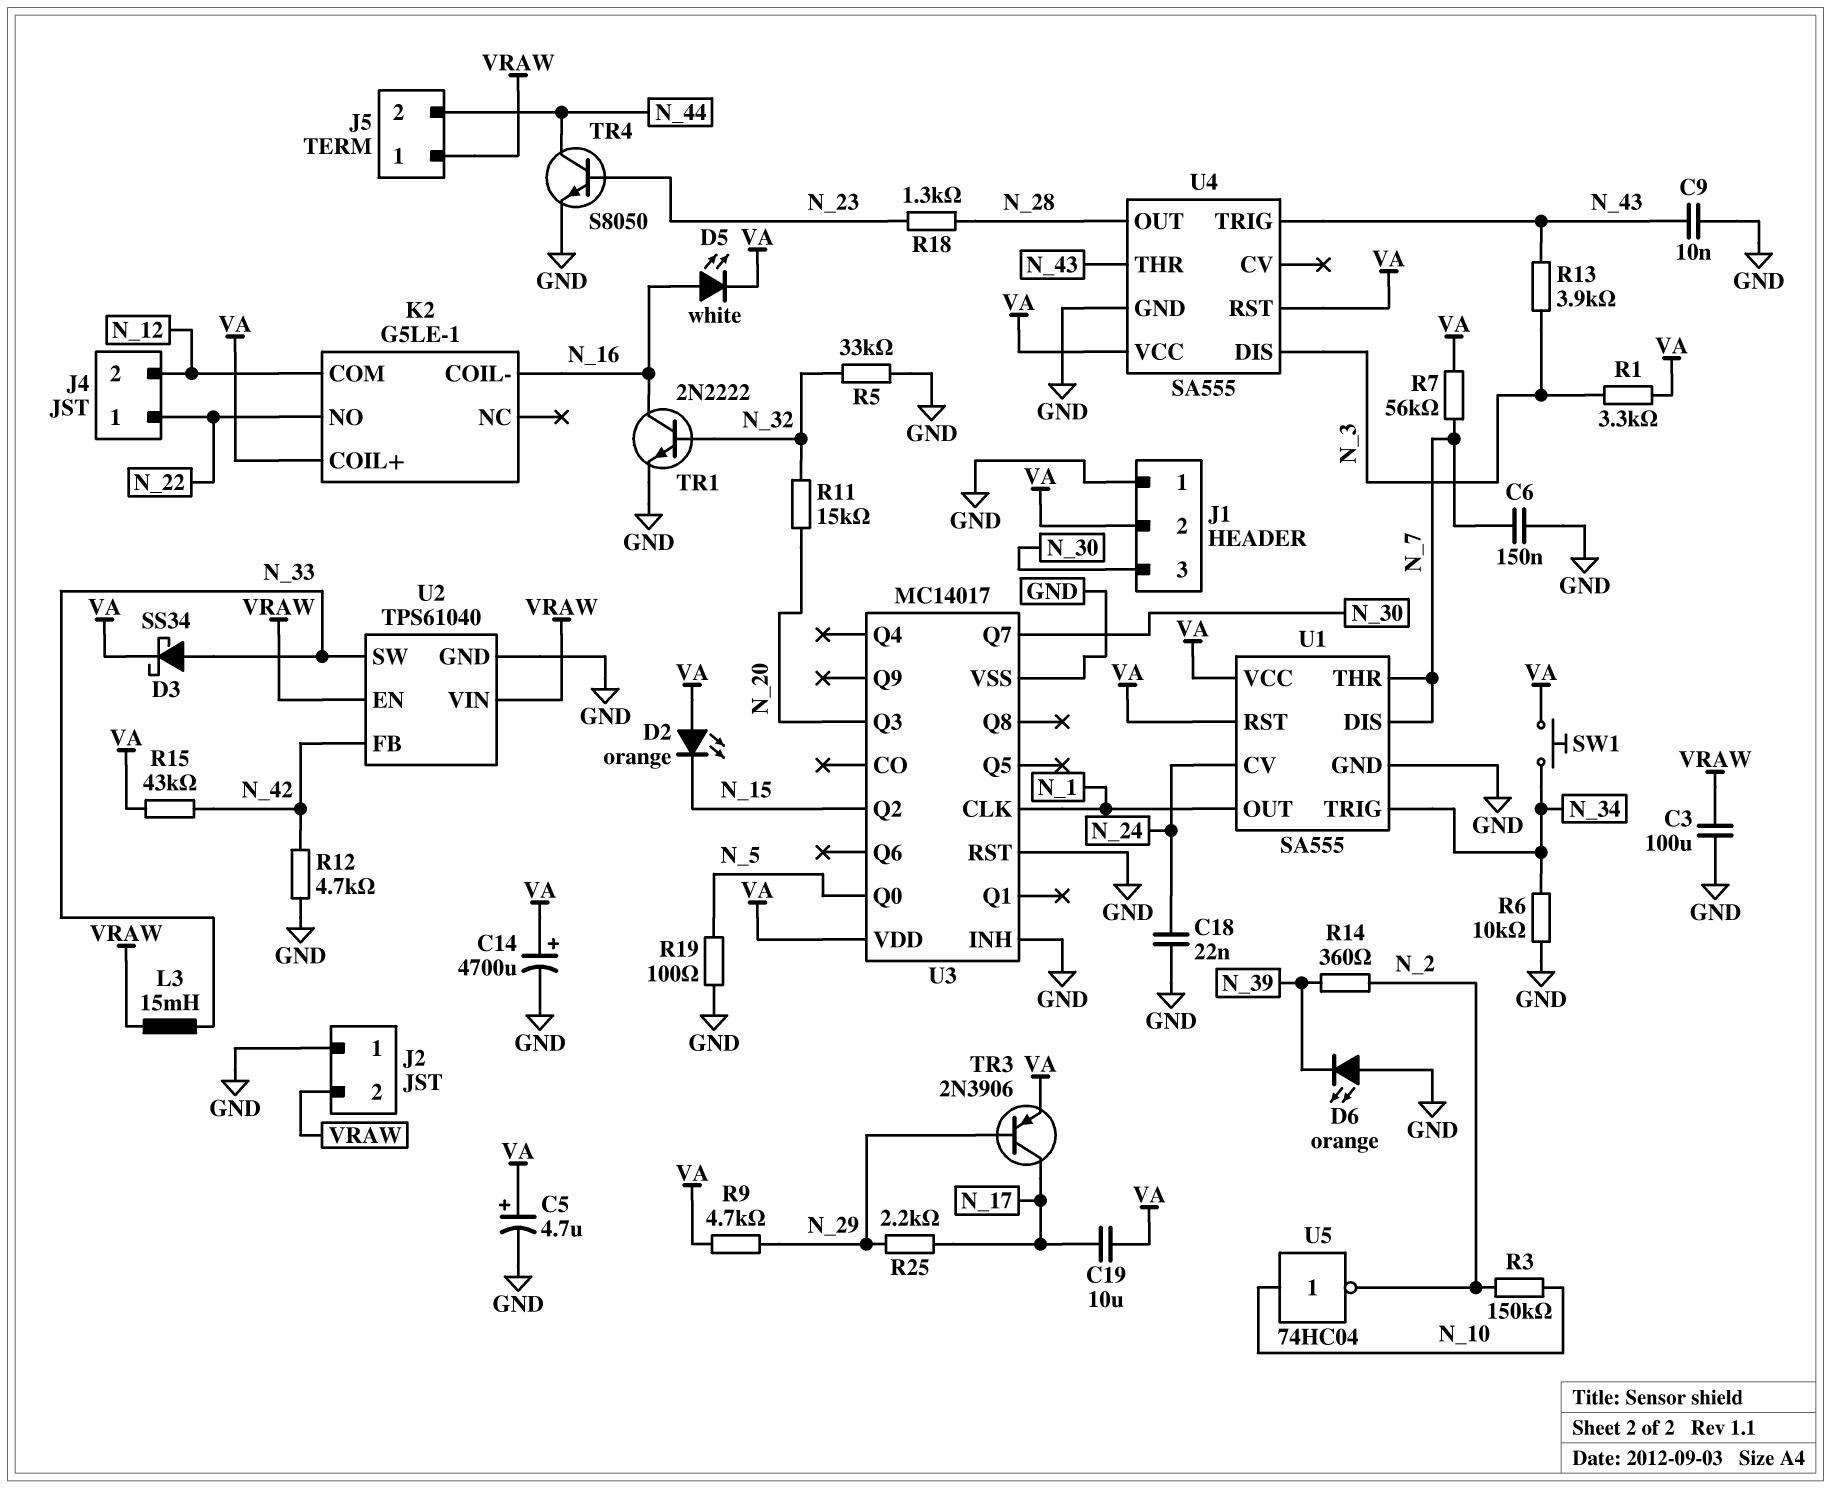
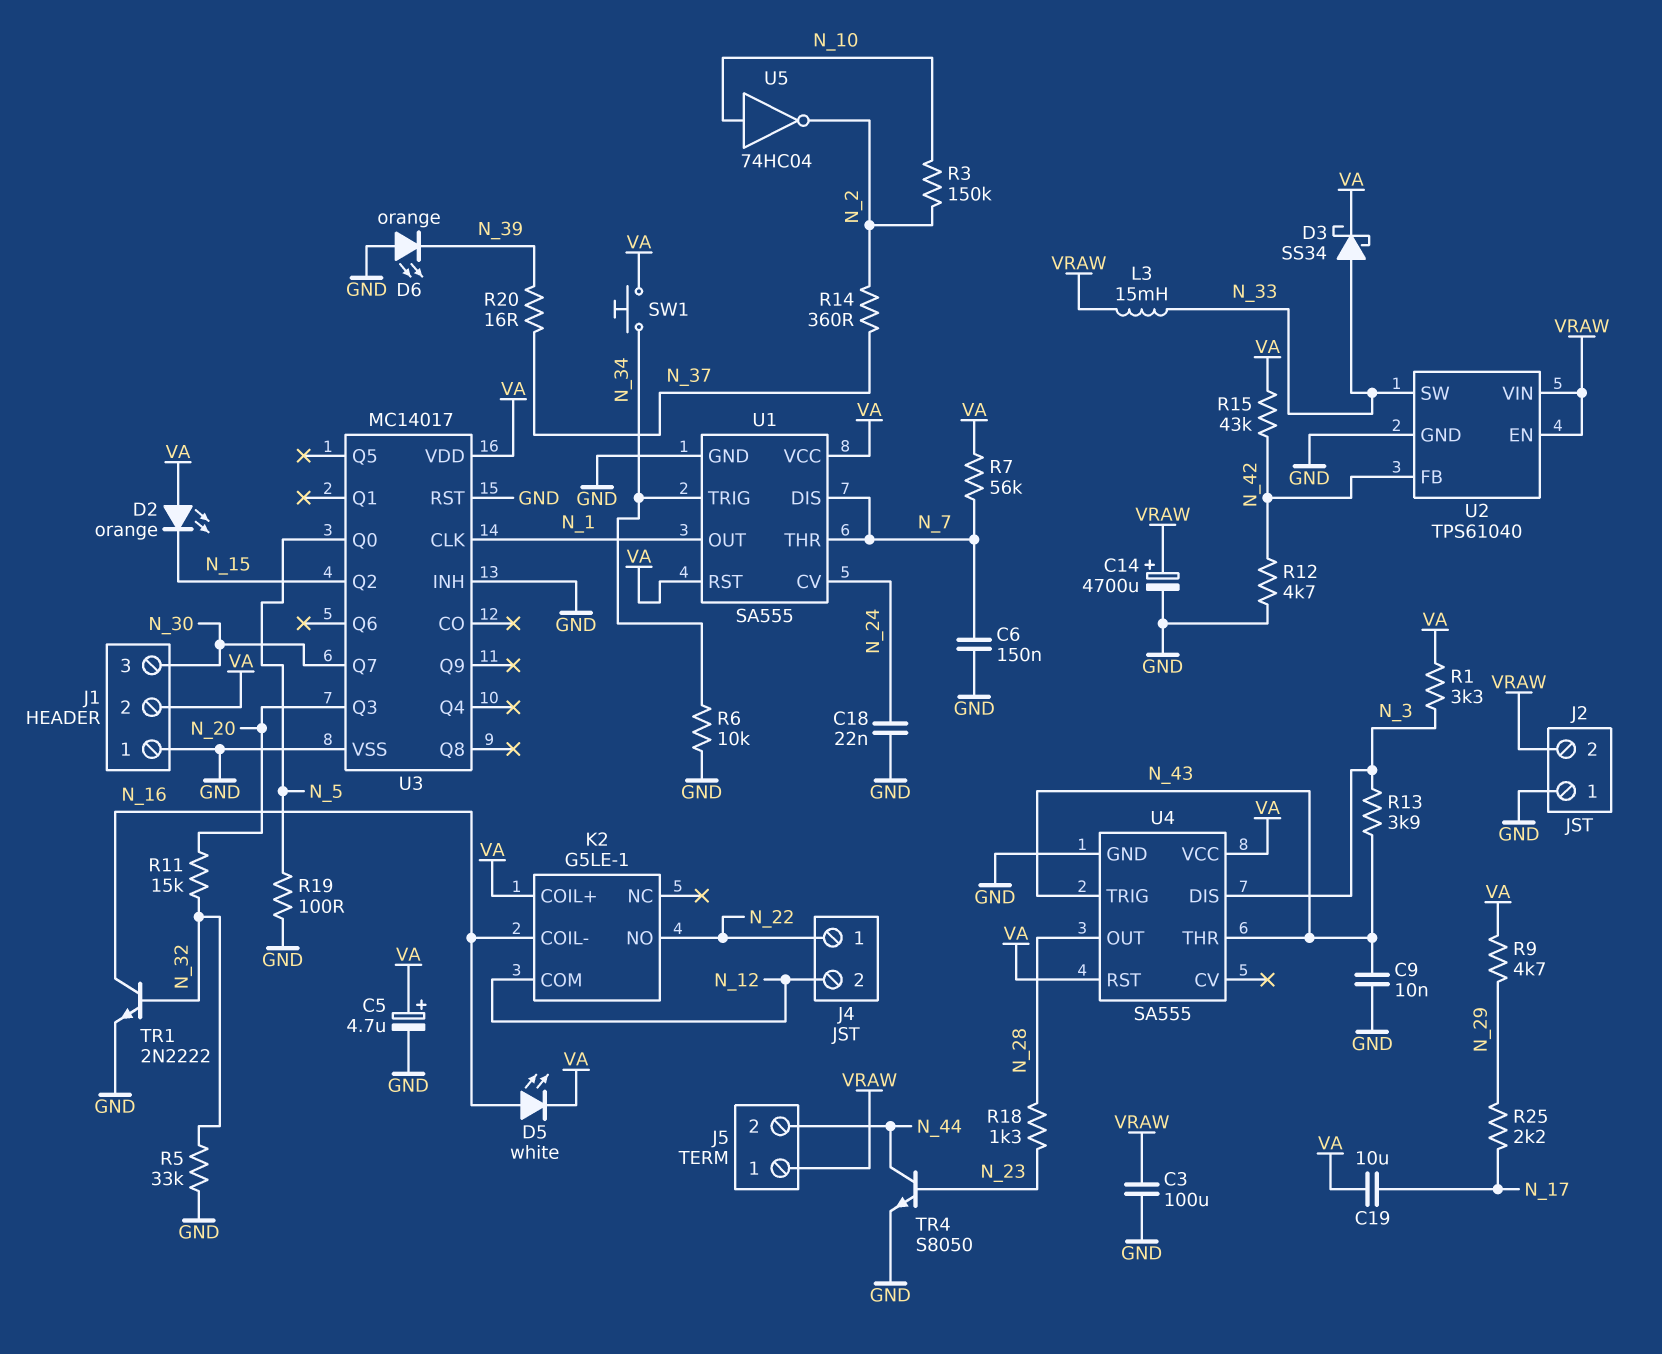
C14: 4700uF (plus VA, minus GND) -> 4700uF (plus VRAW, minus GND)
R14: 360 (N_2, N_39) -> 360 (N_2, N_37)
R20: none -> 16 (N_37, N_39)
TR3: PNP 2N3906 (B N_29, C N_17, E VA) -> none

